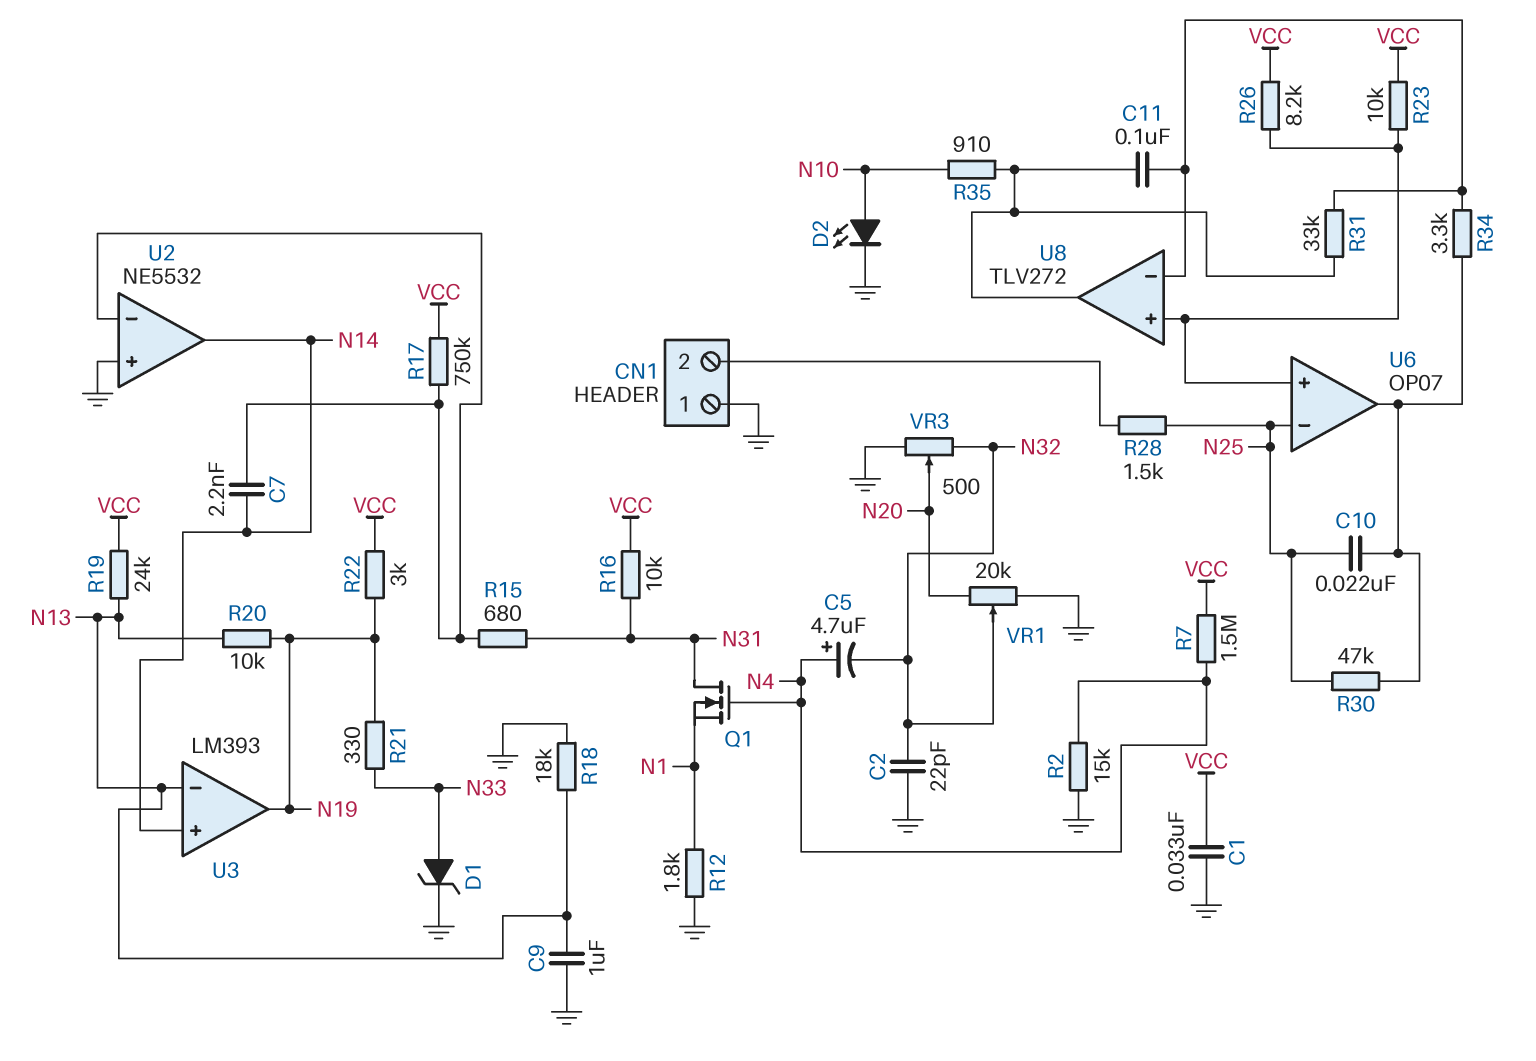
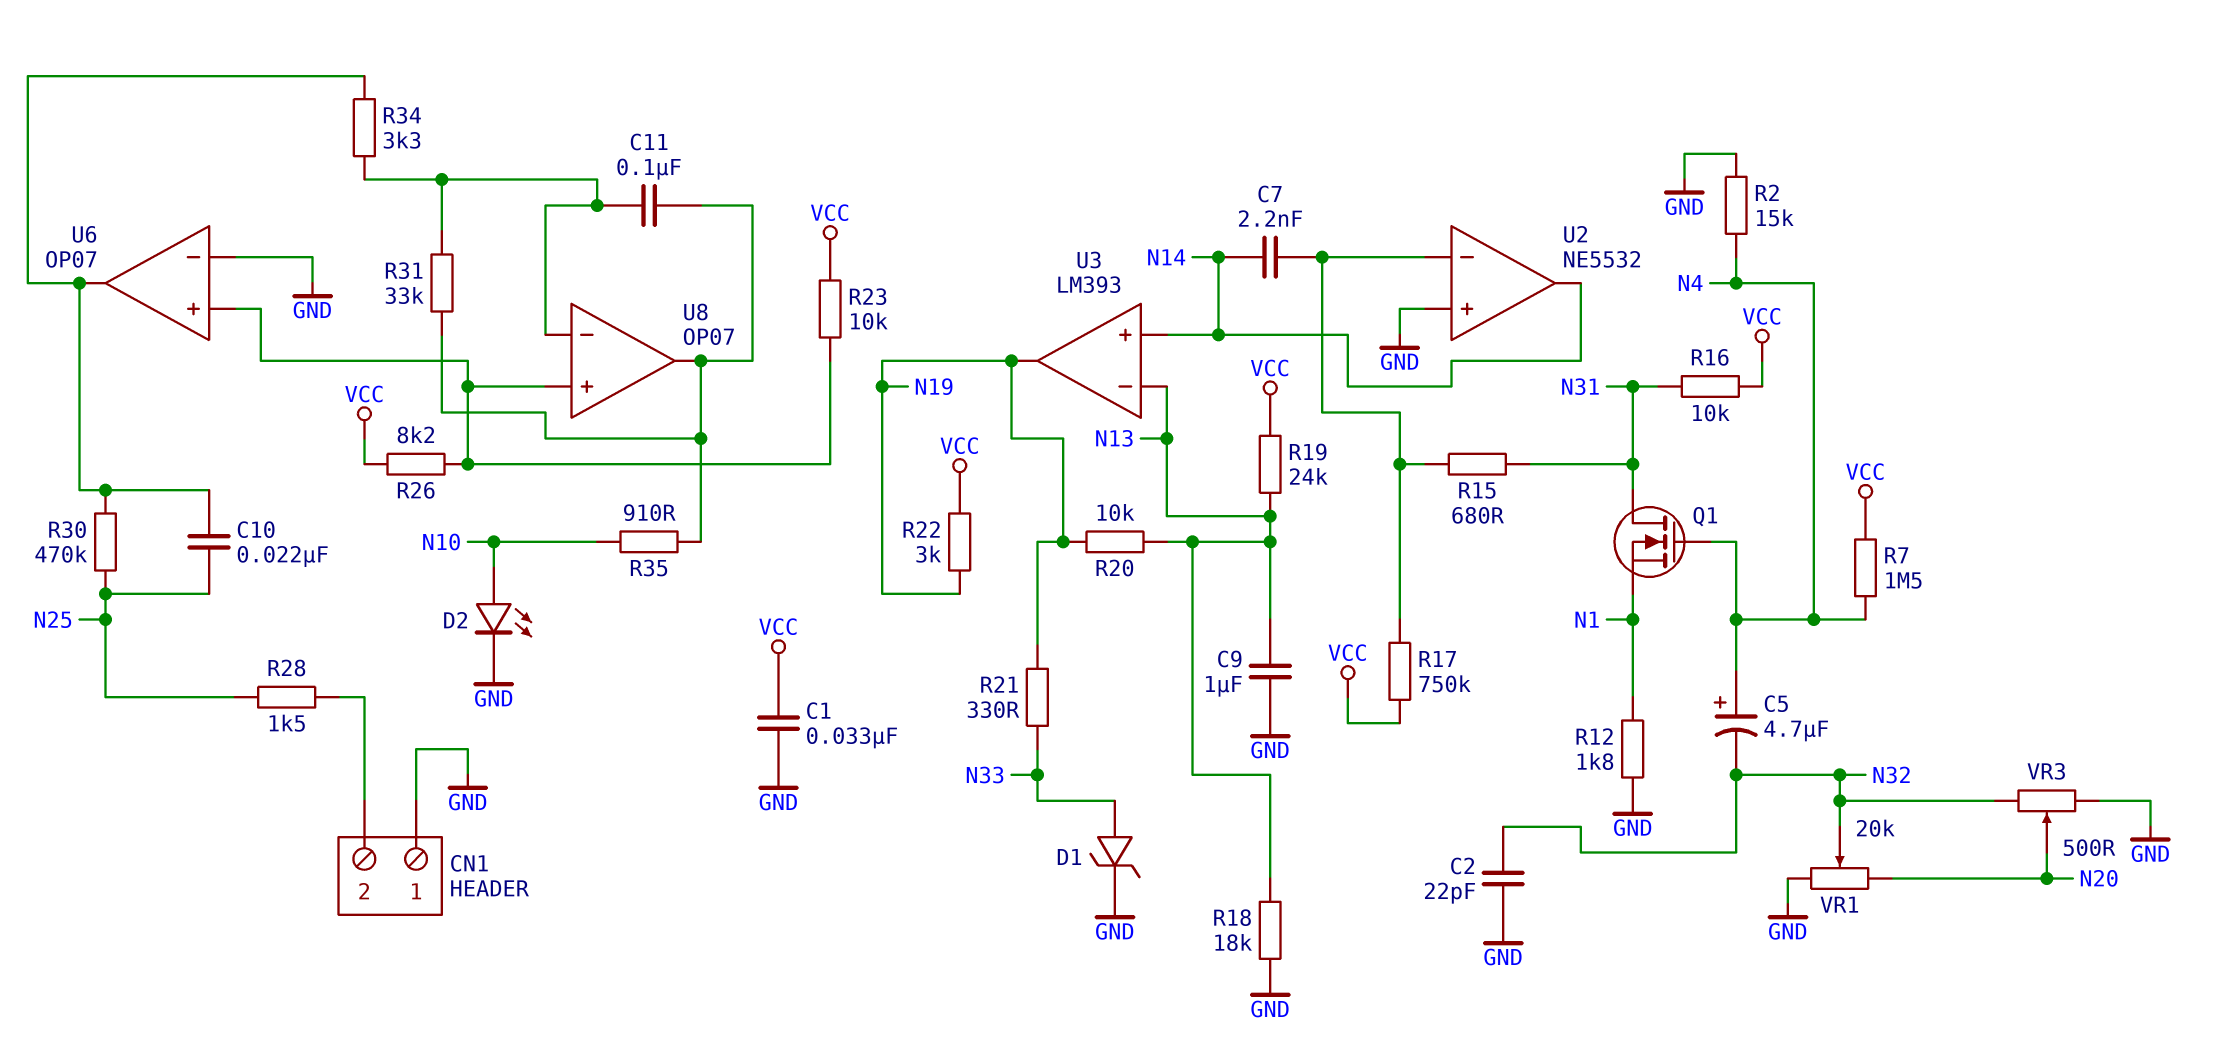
R30: 47k (N25, U6/out) -> 470k (N25, U6/out)
U6 pin in-: N25 -> GND
U8: TLV272 -> OP07

